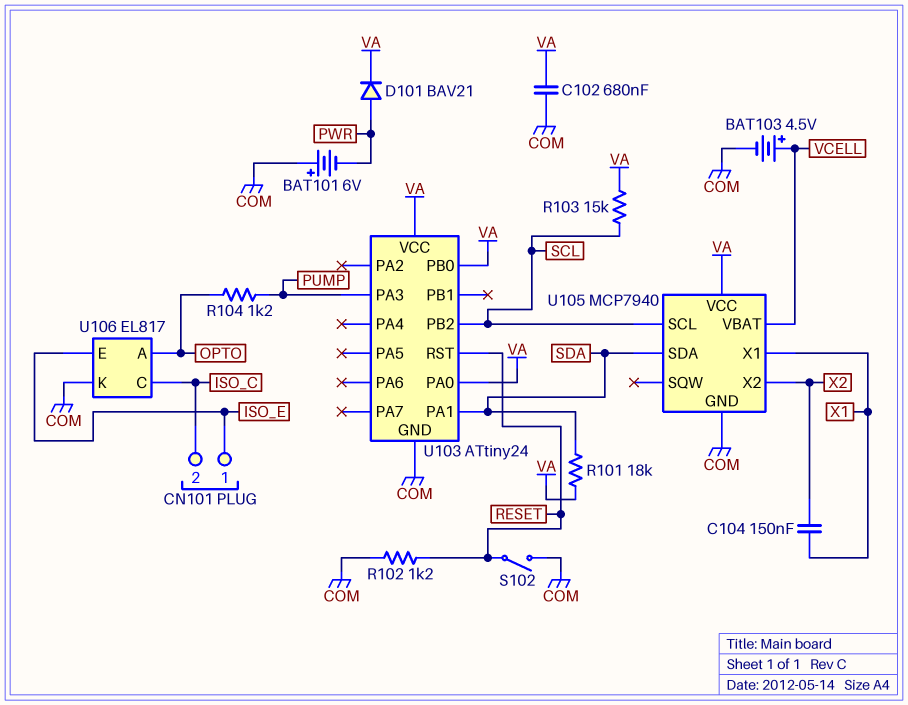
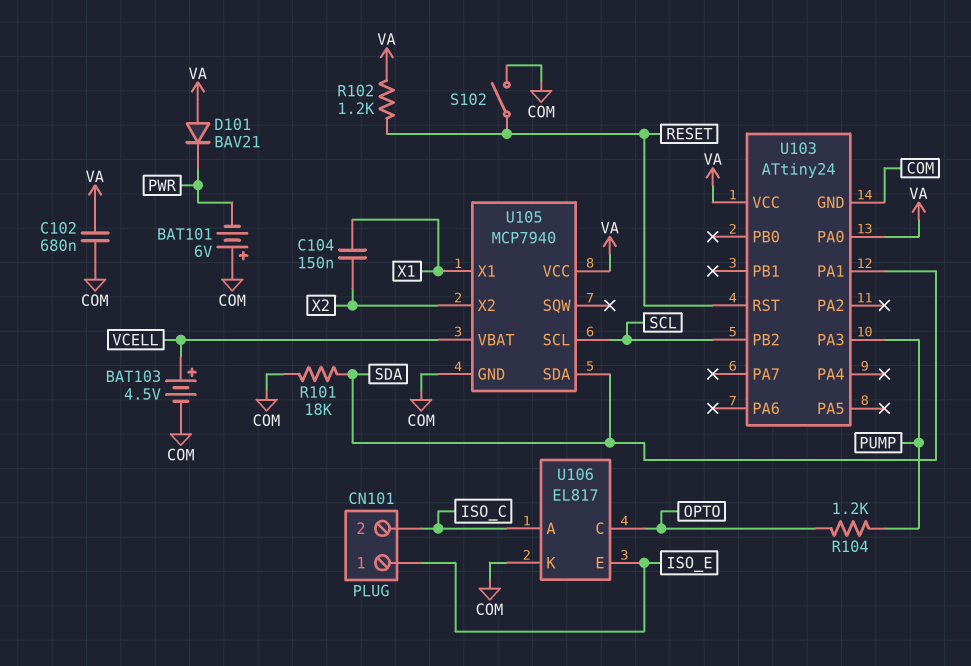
D101: diode BAV21 (A PWR, K VA) -> diode BAV21 (A VA, K PWR)
R101: 18k (SDA, VA) -> 18k (COM, SDA)
R102: 1.2k (COM, RESET) -> 1.2k (RESET, VA)
R103: 15k (SCL, VA) -> none
U103 pin PB0: VA -> none
U106 pin A: OPTO -> ISO_C
U106 pin C: ISO_C -> OPTO

